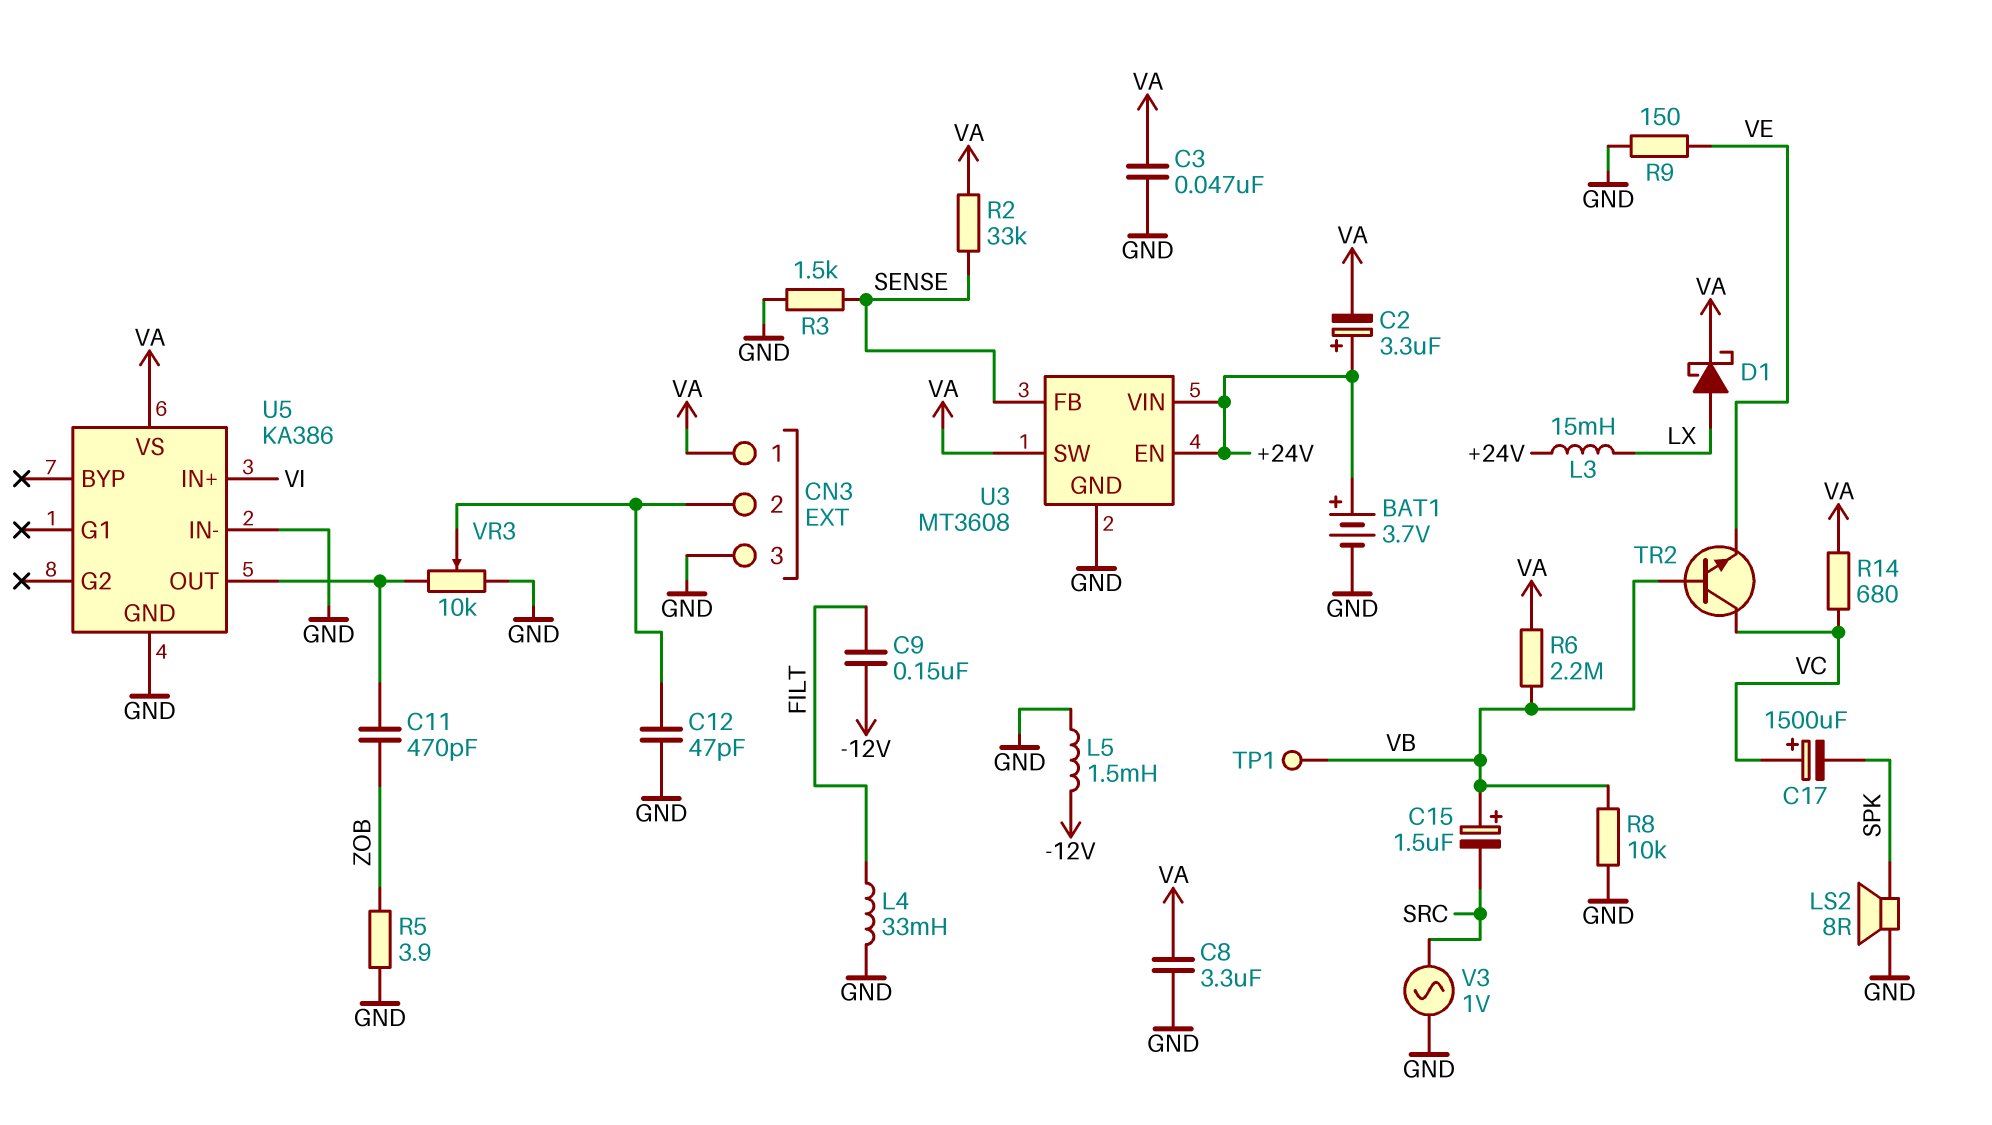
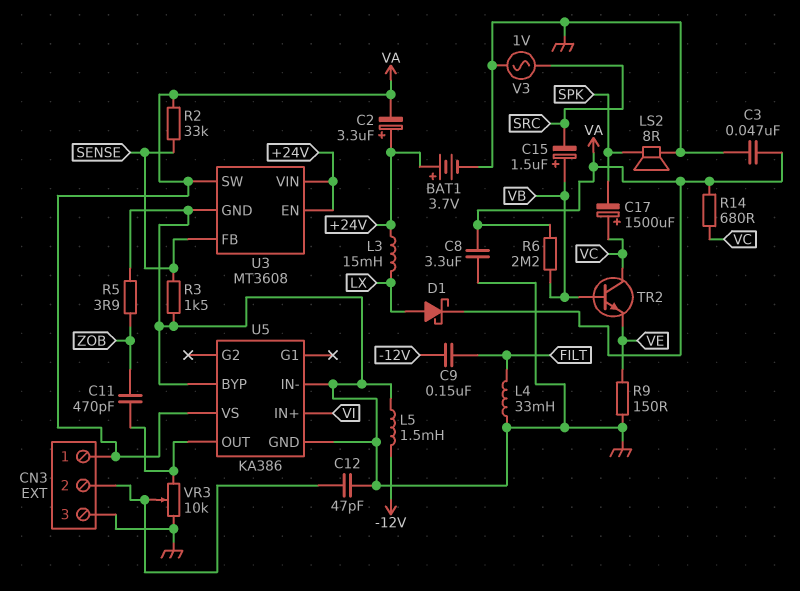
R8: 10k (GND, VB) -> none
TP1: test point (VB) -> none
U5 pin BYP: none -> GND

